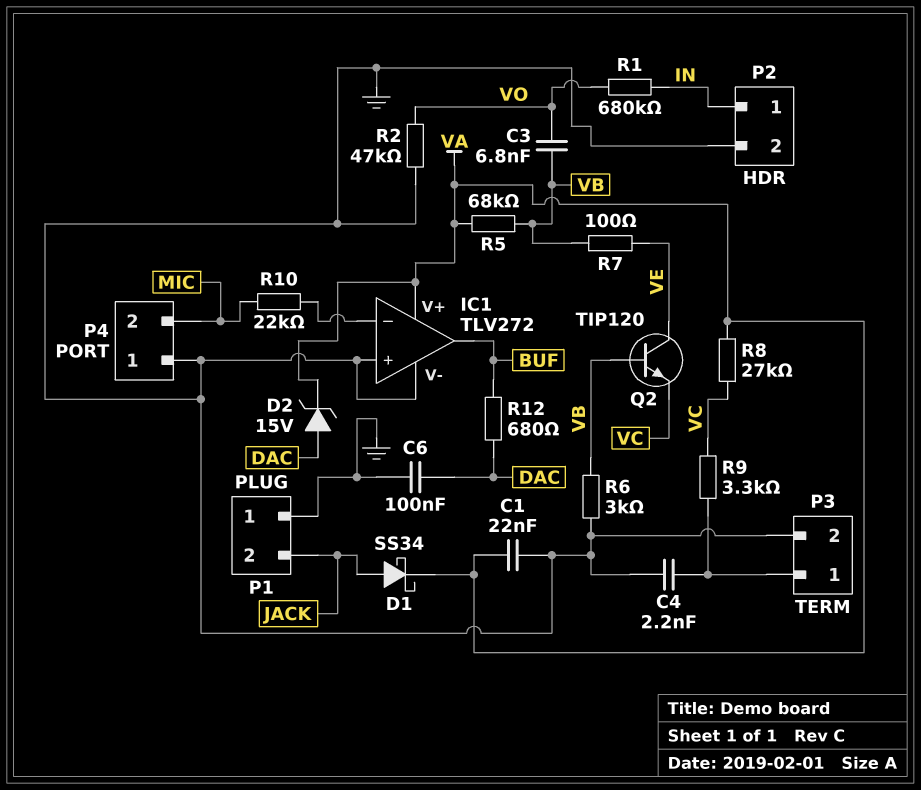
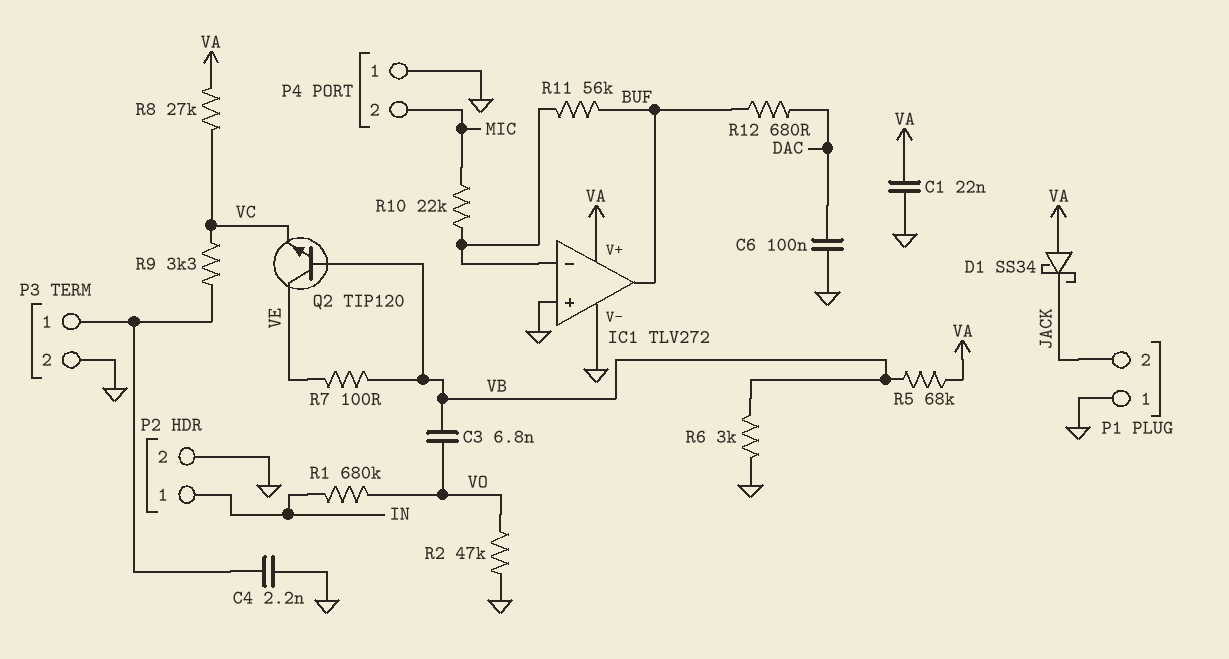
D1: schottky SS34 (A JACK, K VA) -> schottky SS34 (A VA, K JACK)
D2: zener 15V (A DAC, K VA) -> none
R11: none -> 56k (BUF, IC1/in-)

